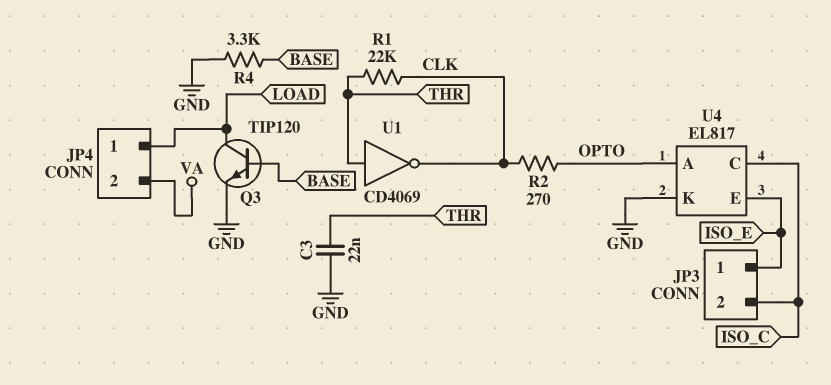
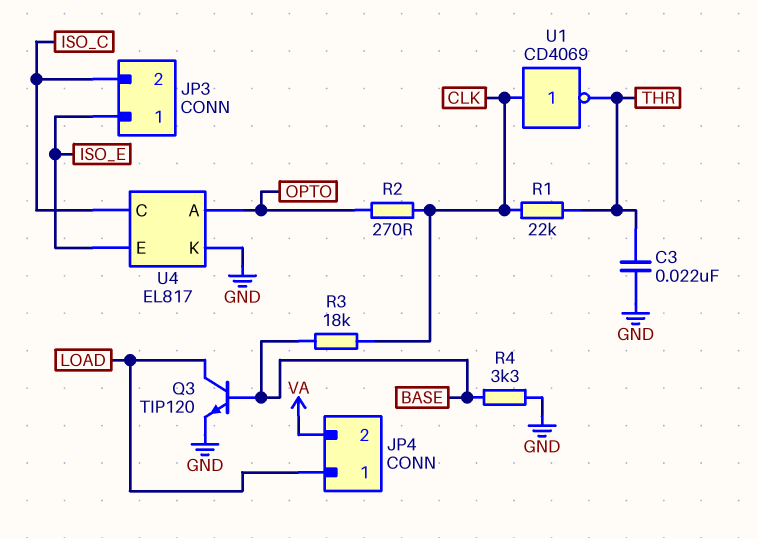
R3: none -> 18k (BASE, CLK)
U1: NOT CD4069 (in THR, out CLK) -> NOT CD4069 (in CLK, out THR)

